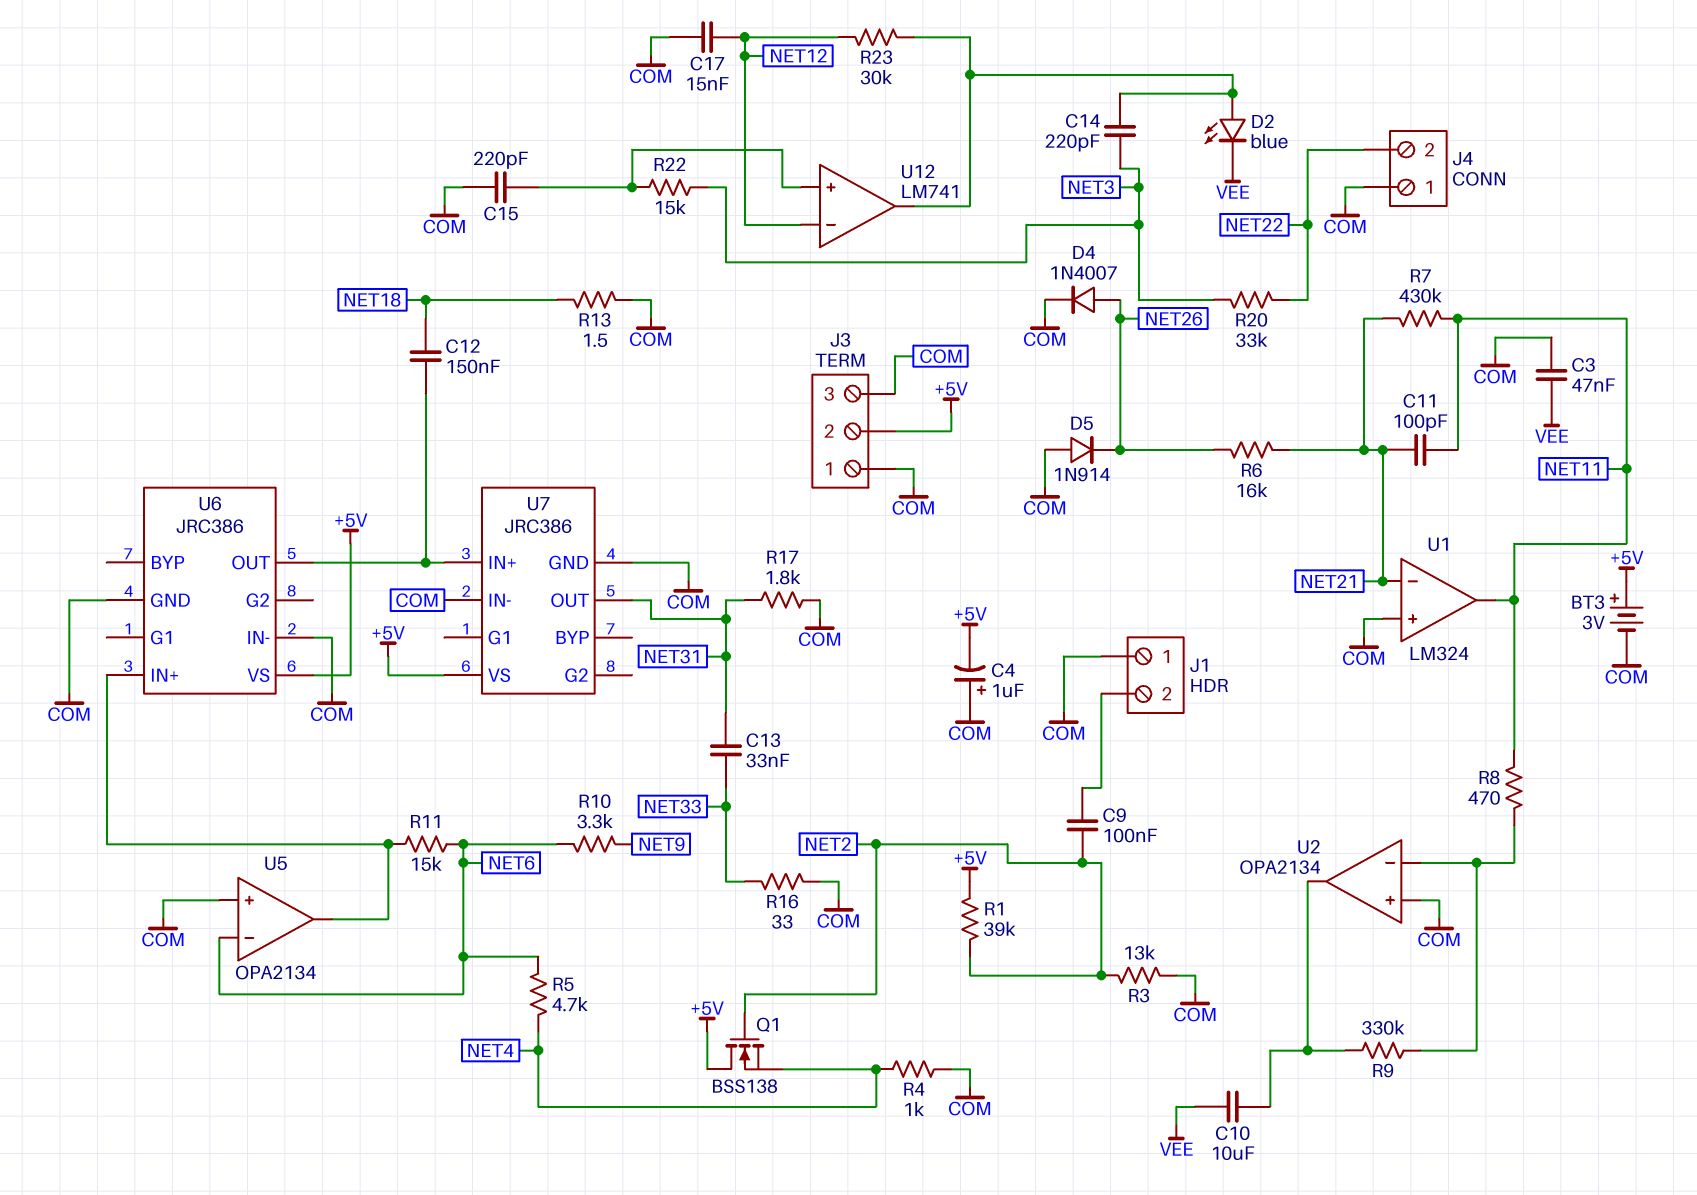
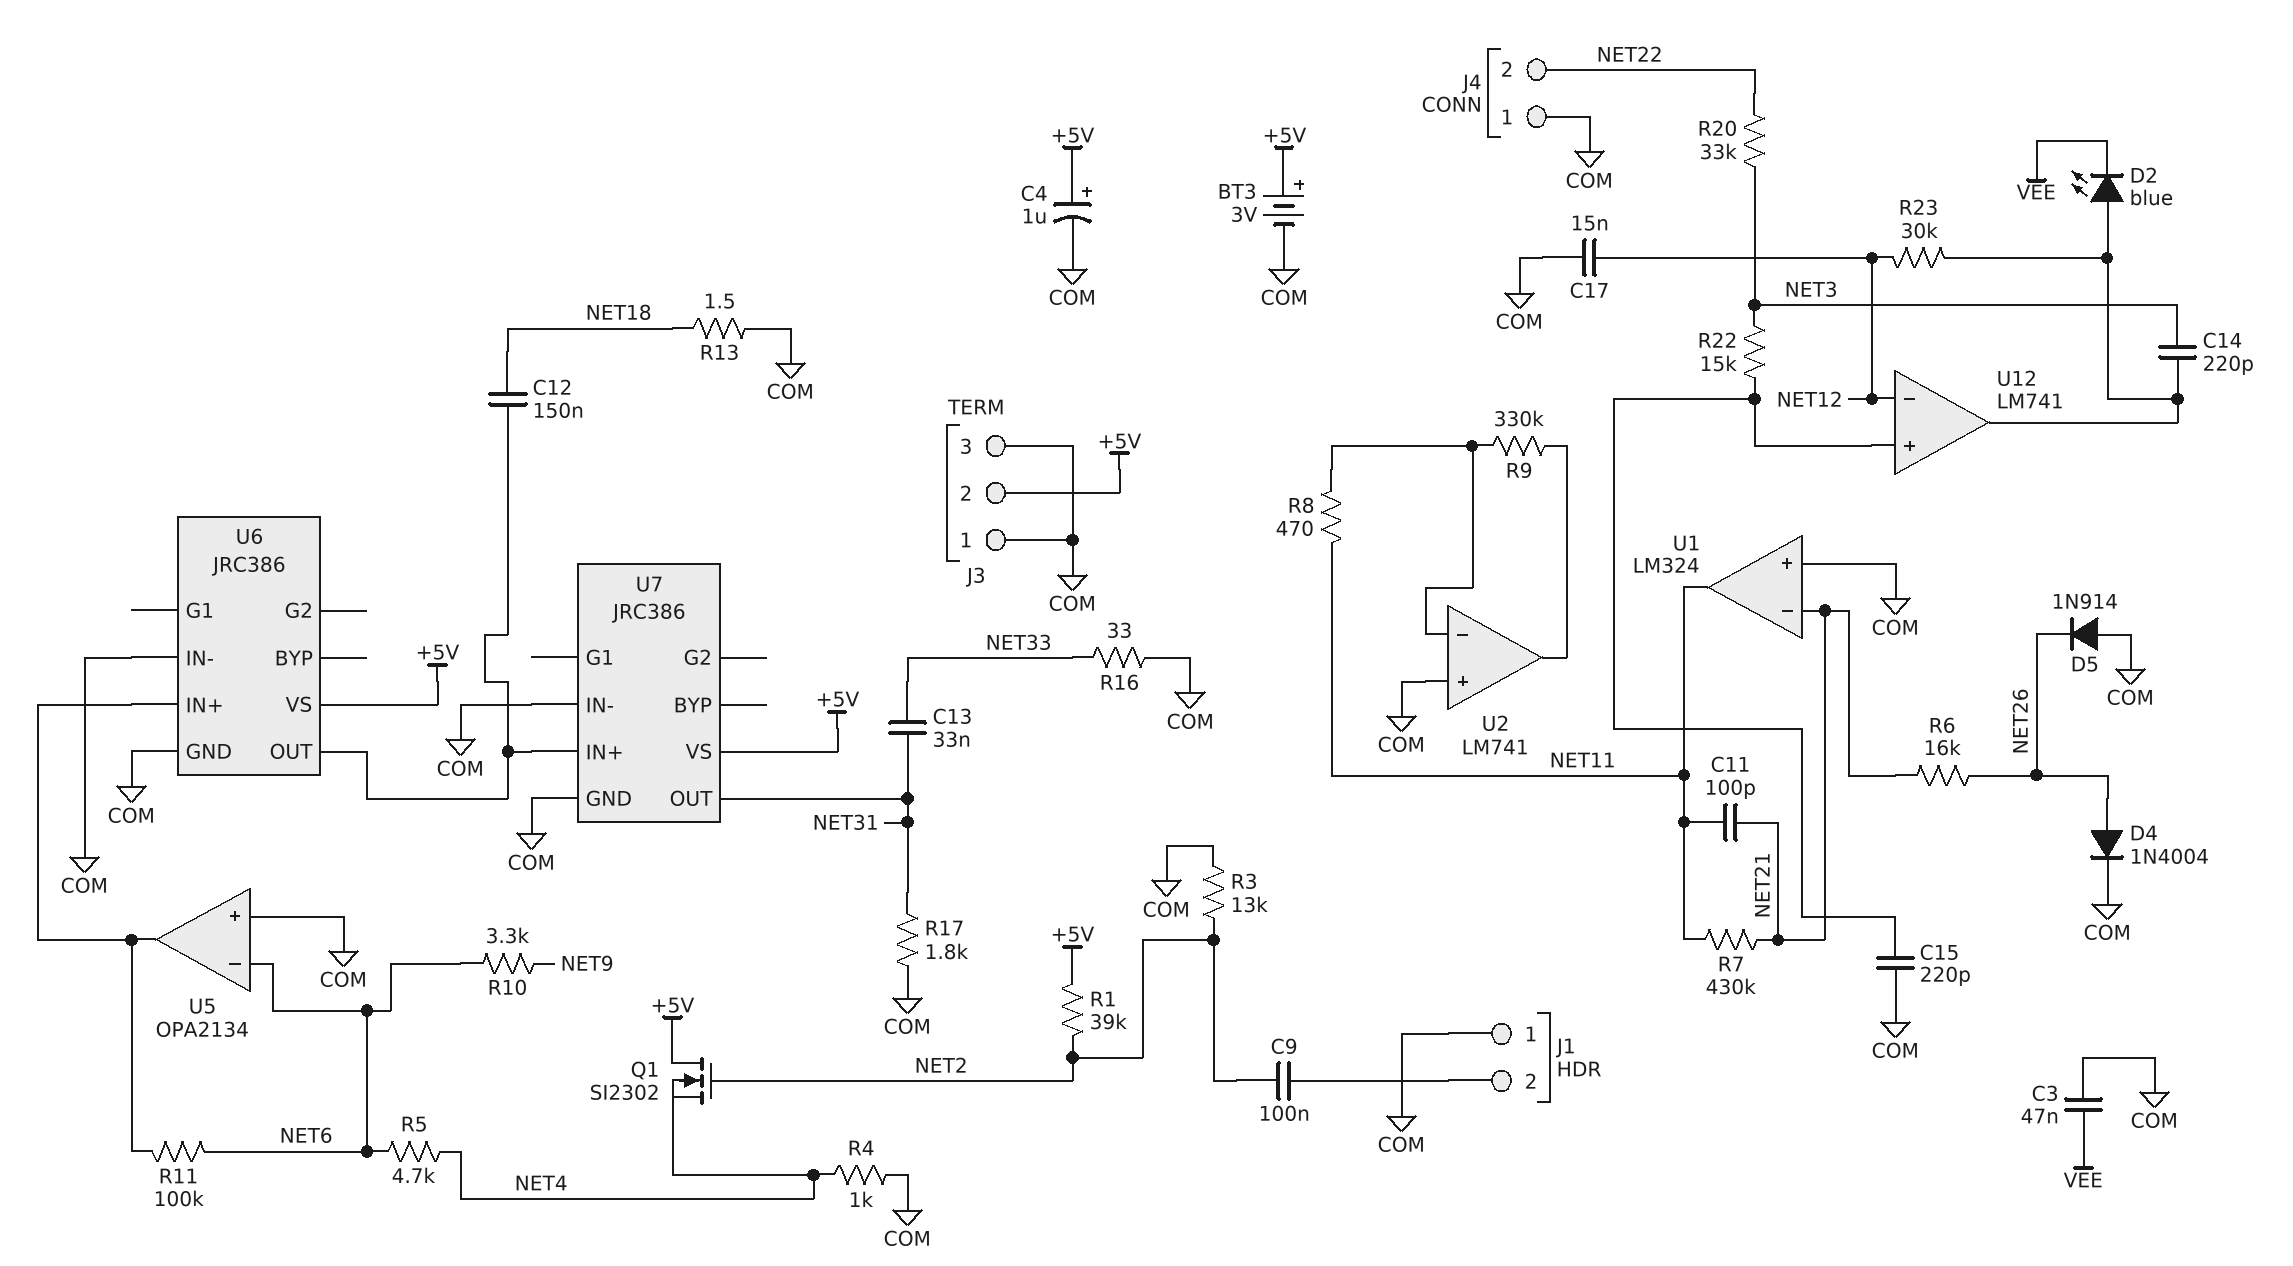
C4: 1uF (plus COM, minus +5V) -> 1uF (plus +5V, minus COM)
C10: 10uF (U2/out, VEE) -> none
D4: diode 1N4007 (A NET26, K COM) -> diode 1N4004 (A NET26, K COM)
Q1: NMOS BSS138 (G NET2, D +5V, S NET4) -> NMOS SI2302 (G NET2, D +5V, S NET4)
R11: 15k (NET6, U5/out) -> 100k (NET6, U5/out)
U2: OPA2134 -> LM741

